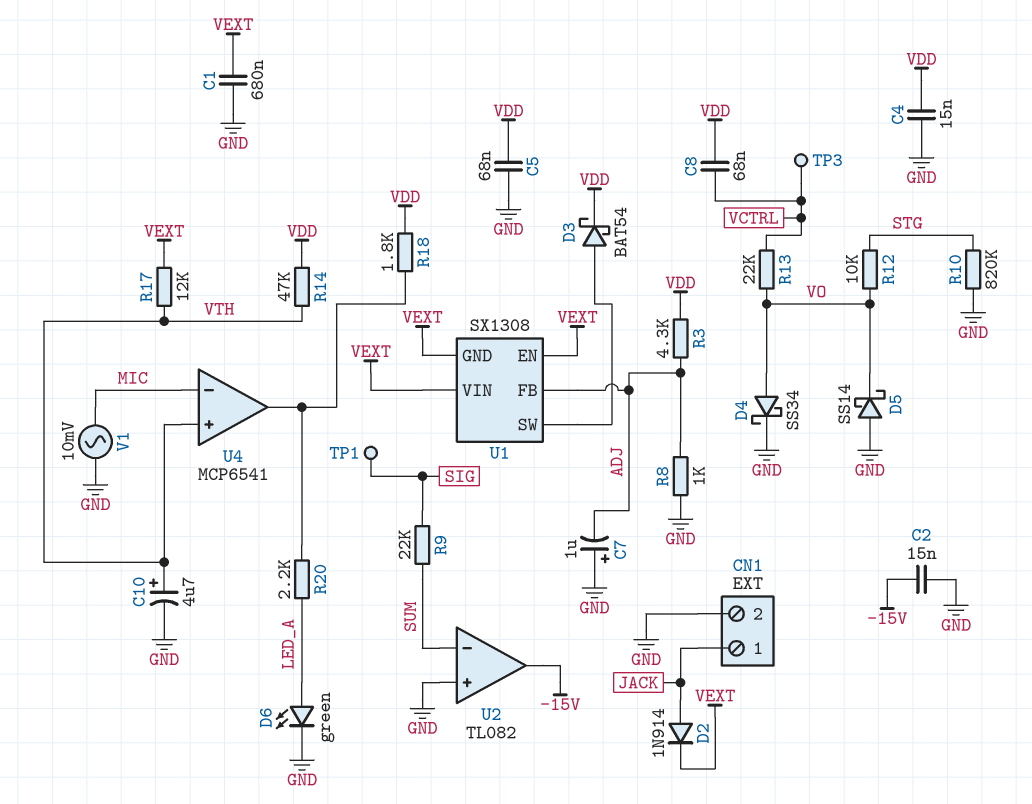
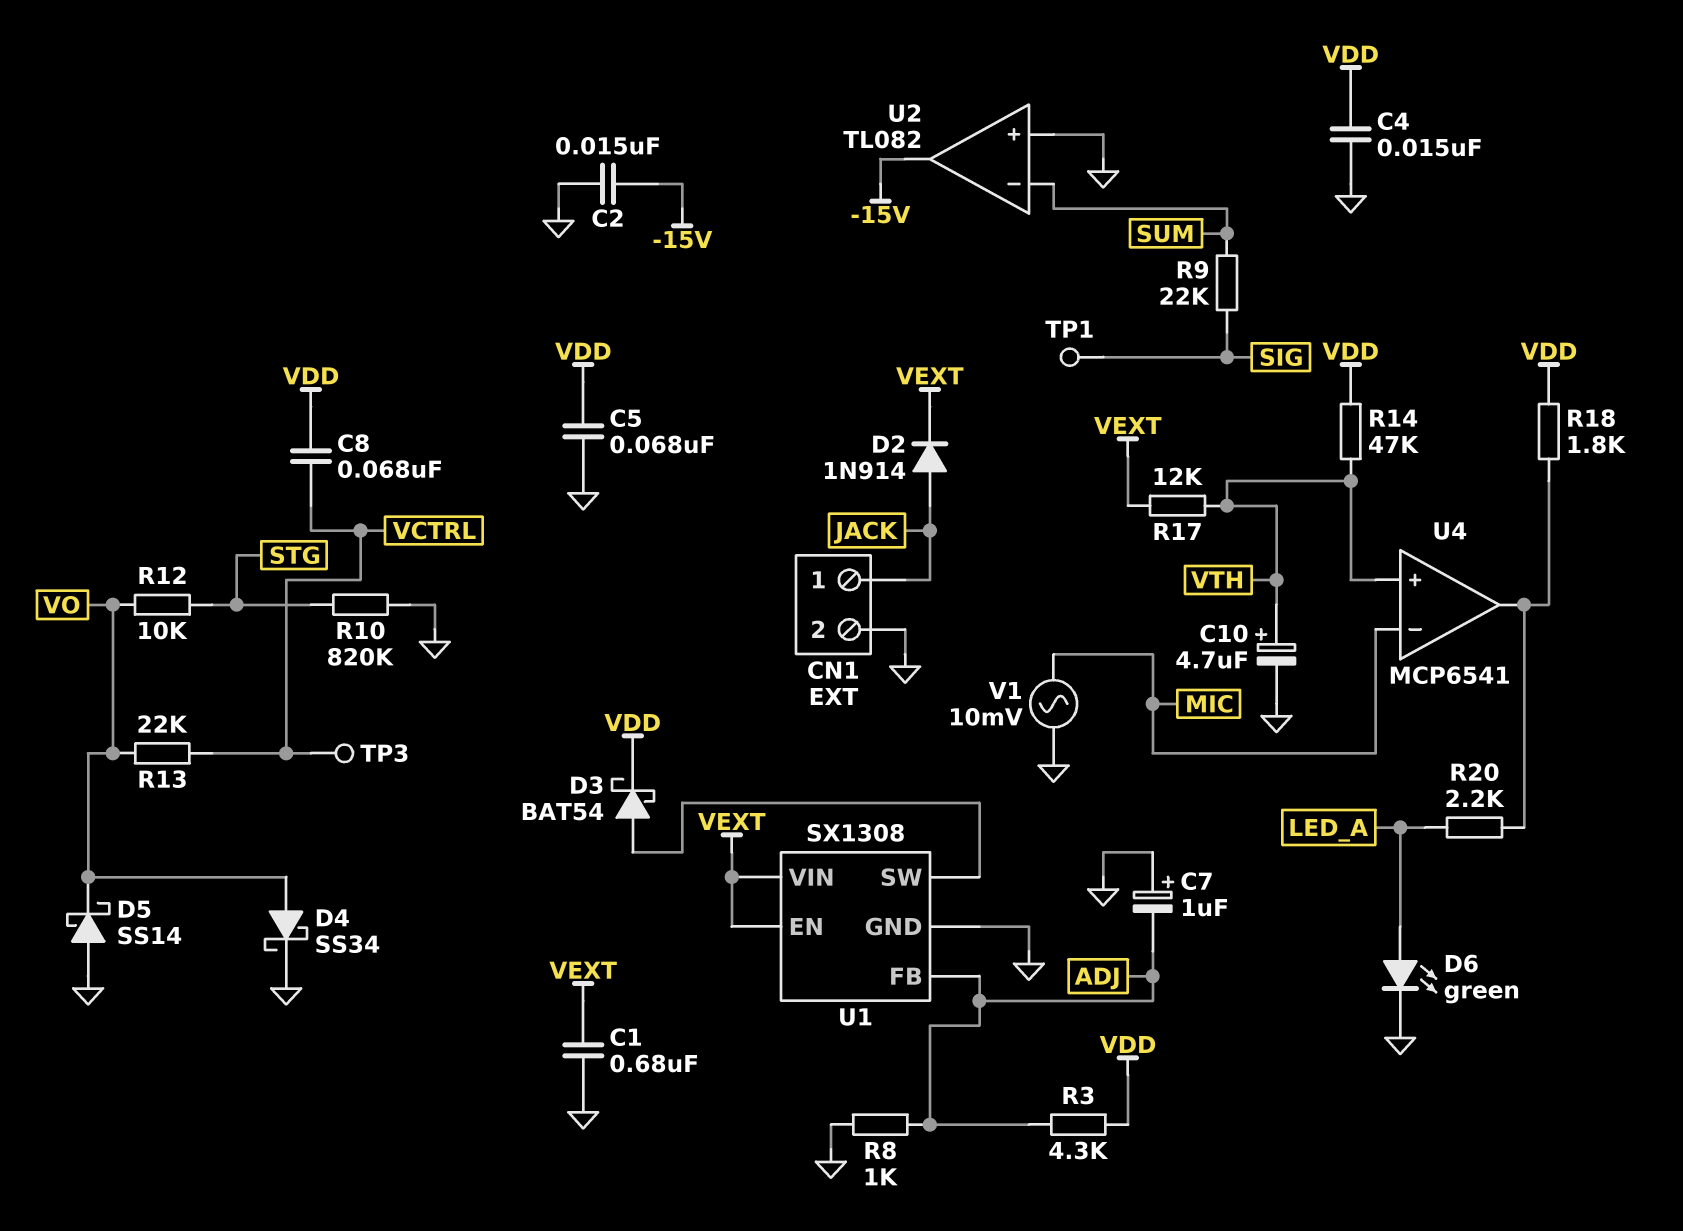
U1 pin GND: VEXT -> GND

